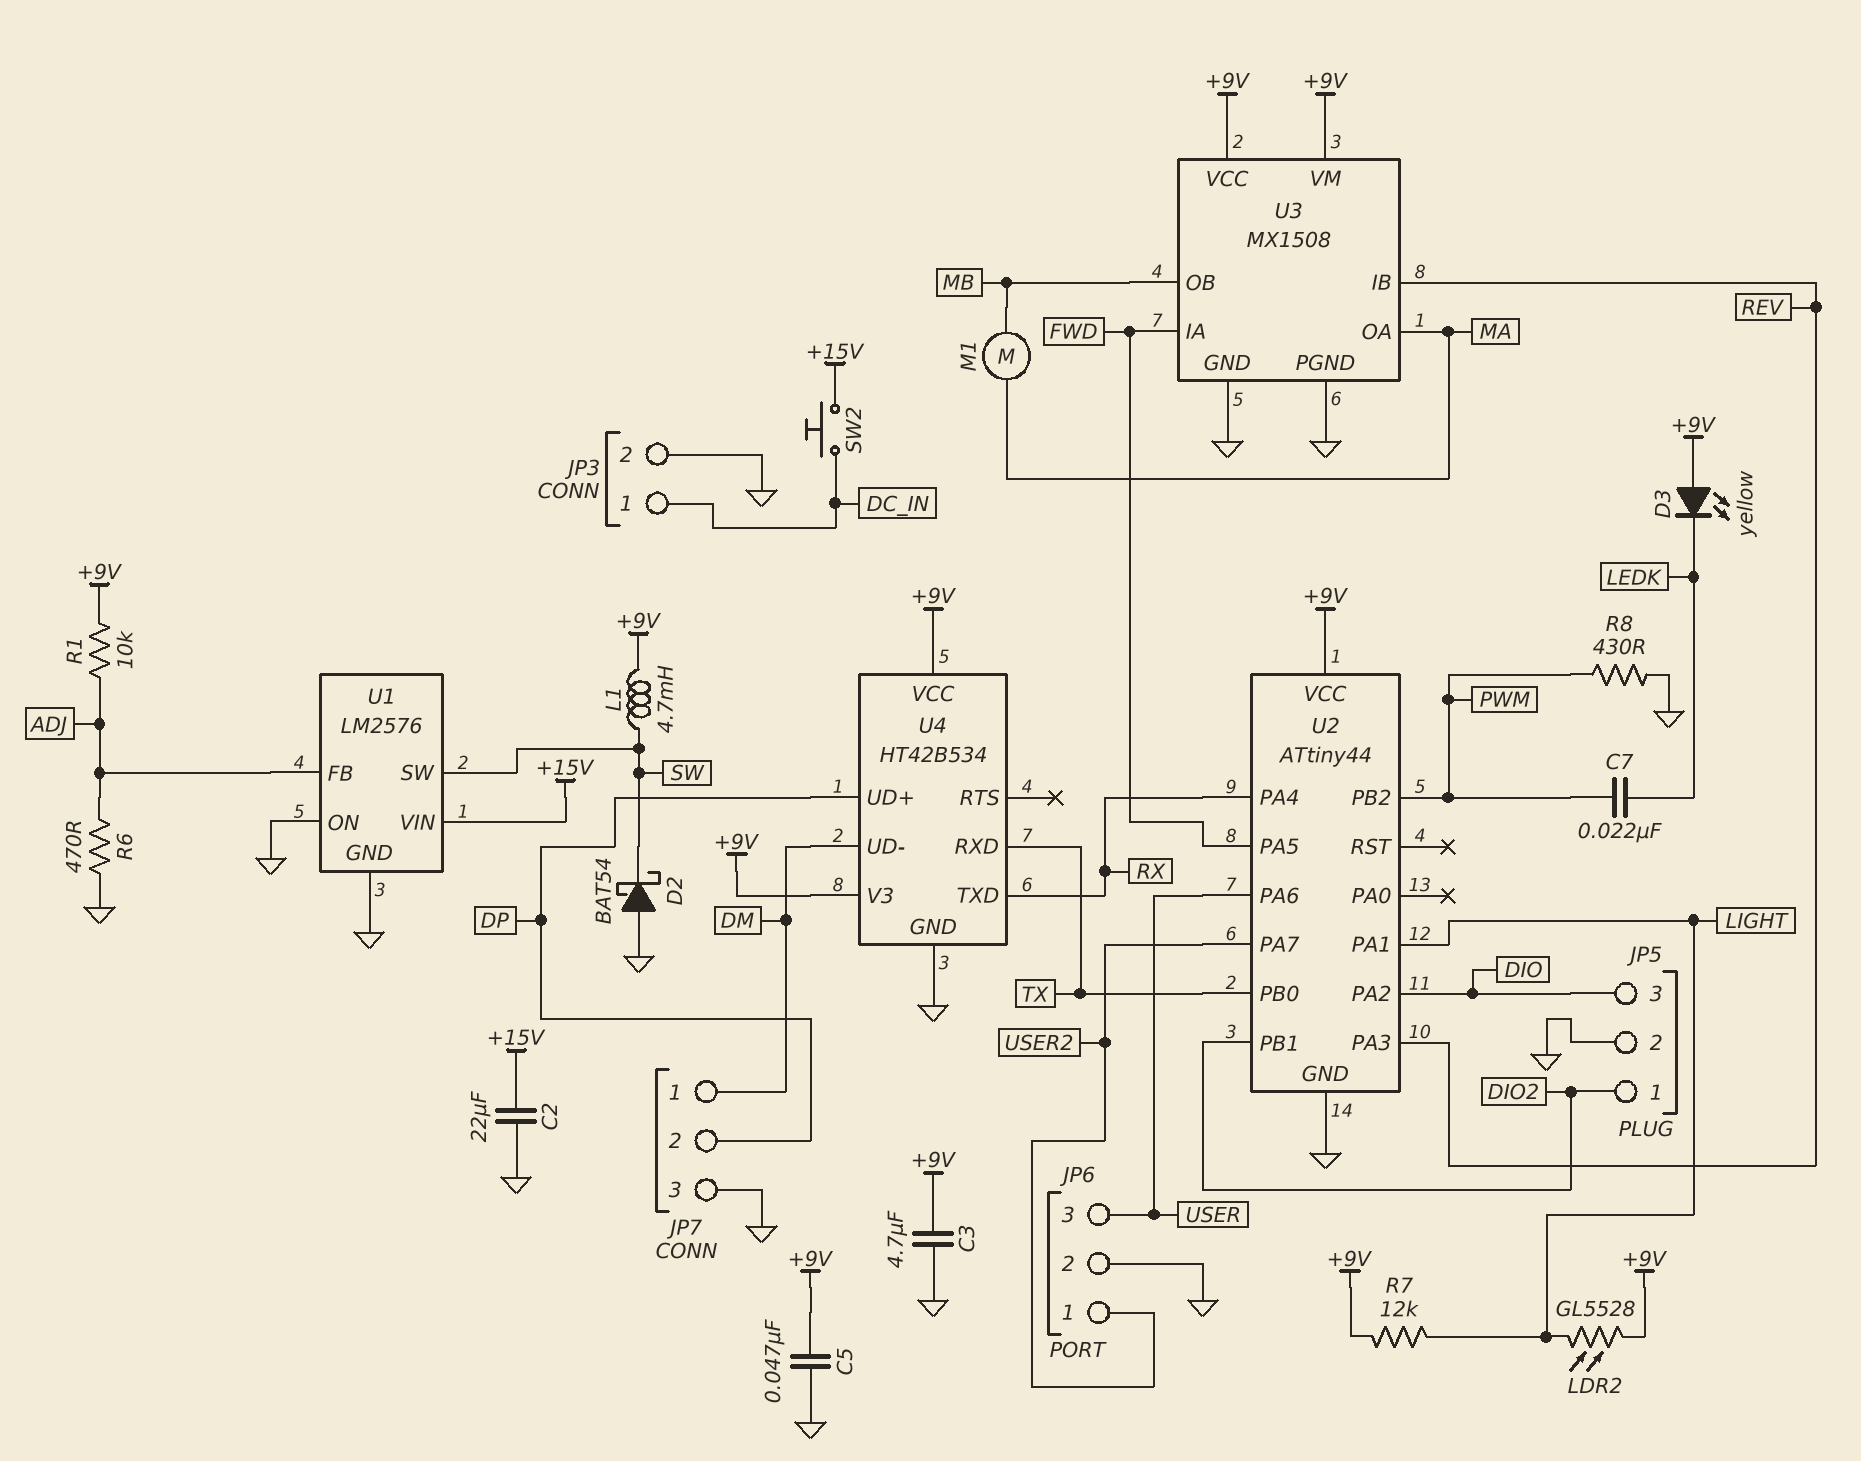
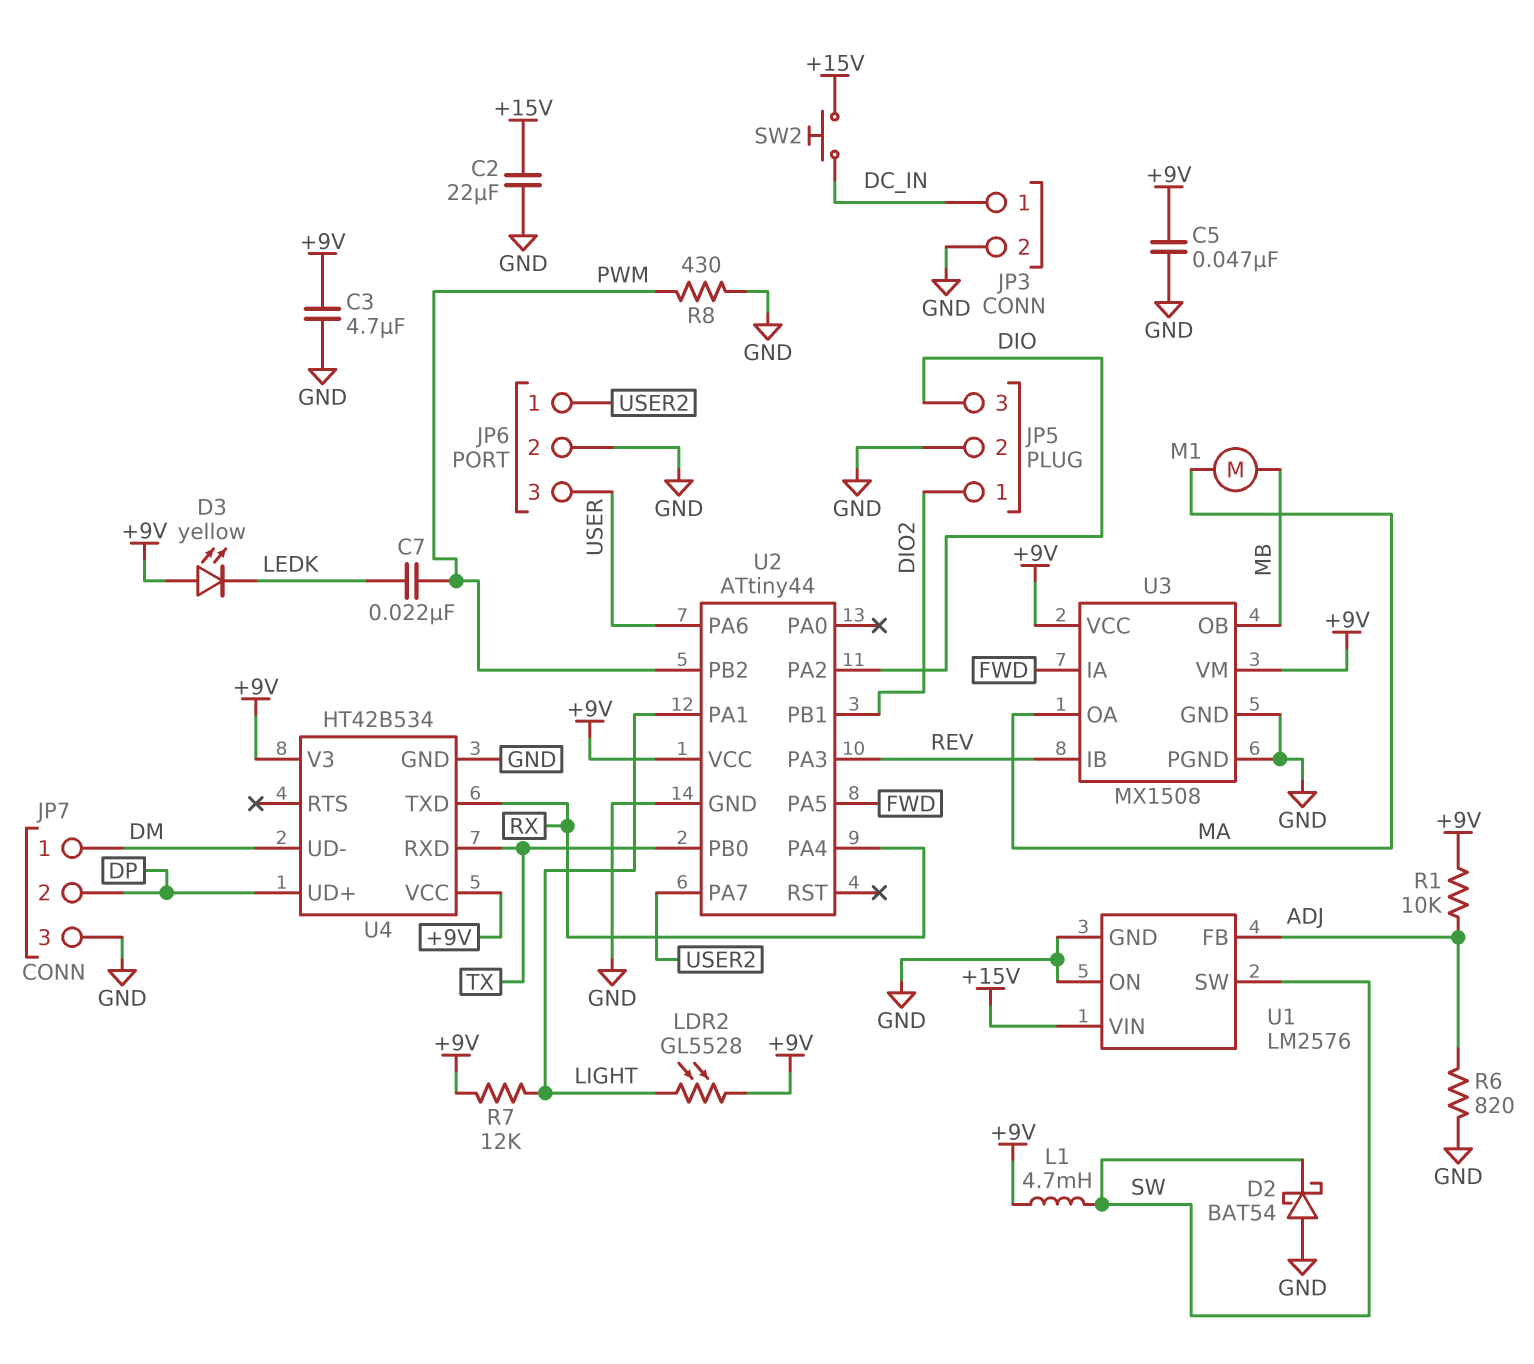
R6: 470 (ADJ, GND) -> 820 (ADJ, GND)

